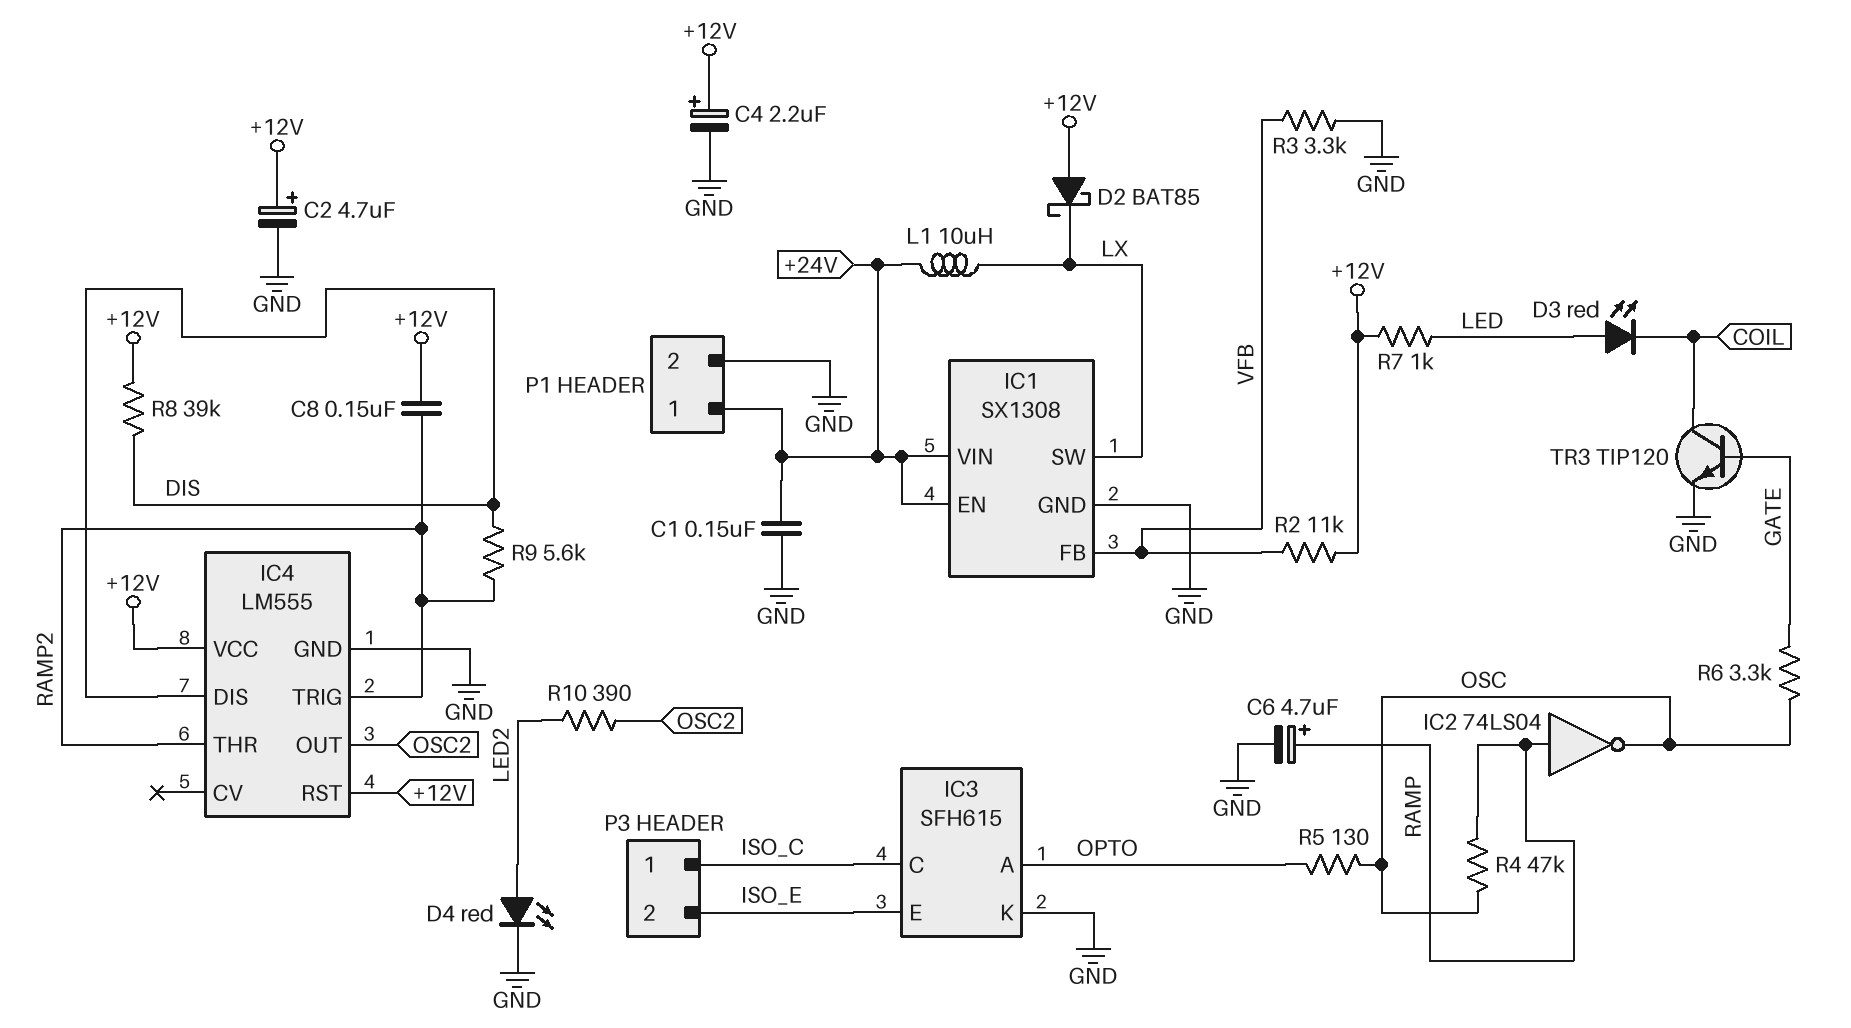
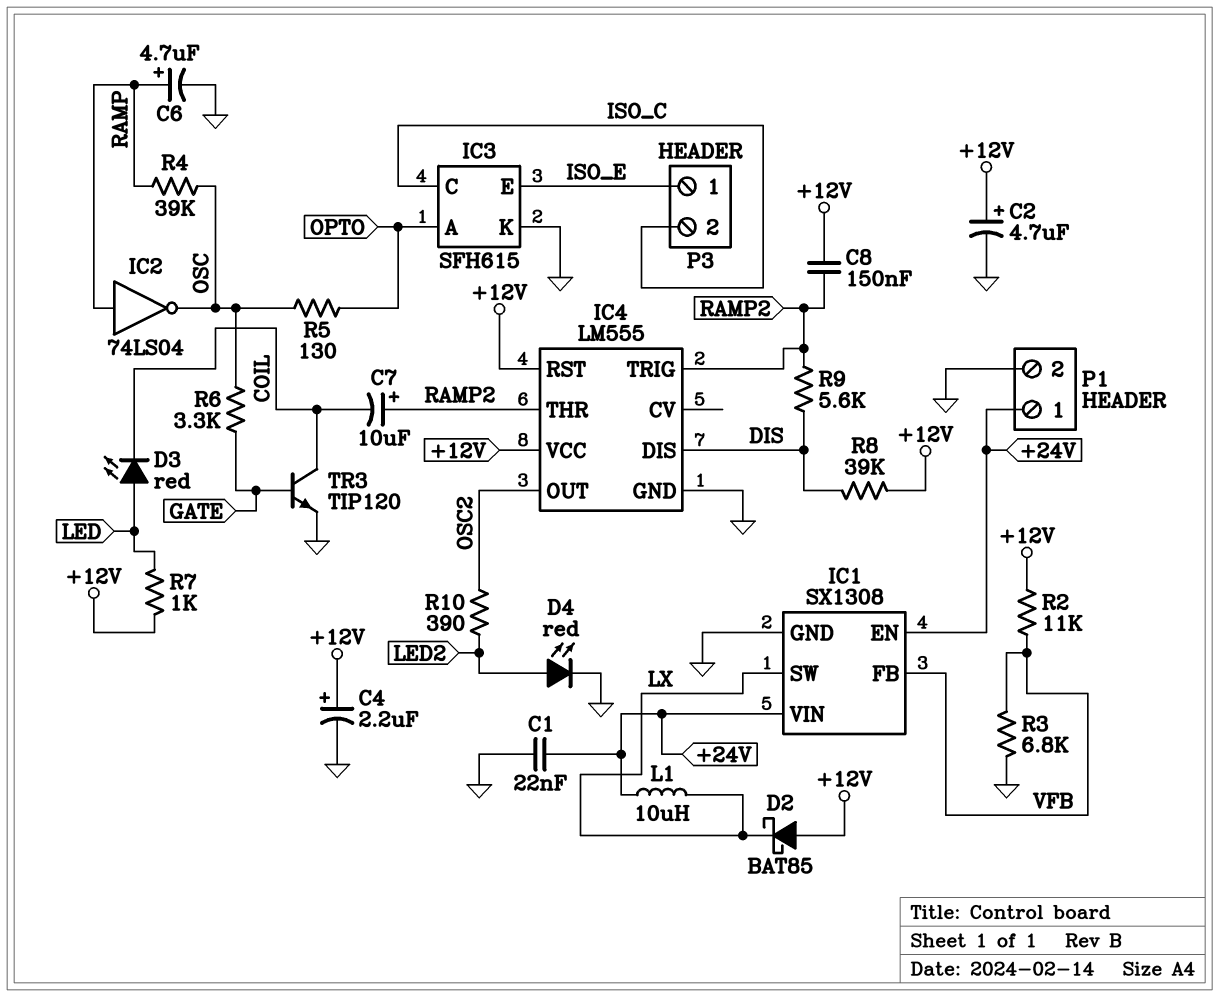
C1: 150nF (+24V, GND) -> 22nF (+24V, GND)
C7: none -> 10uF (plus RAMP2, minus COIL)
P3 pin 1: ISO_C -> ISO_E
P3 pin 2: ISO_E -> ISO_C
R3: 3.3k (GND, VFB) -> 6.8k (GND, VFB)
R4: 47k (OSC, RAMP) -> 39k (OSC, RAMP)

